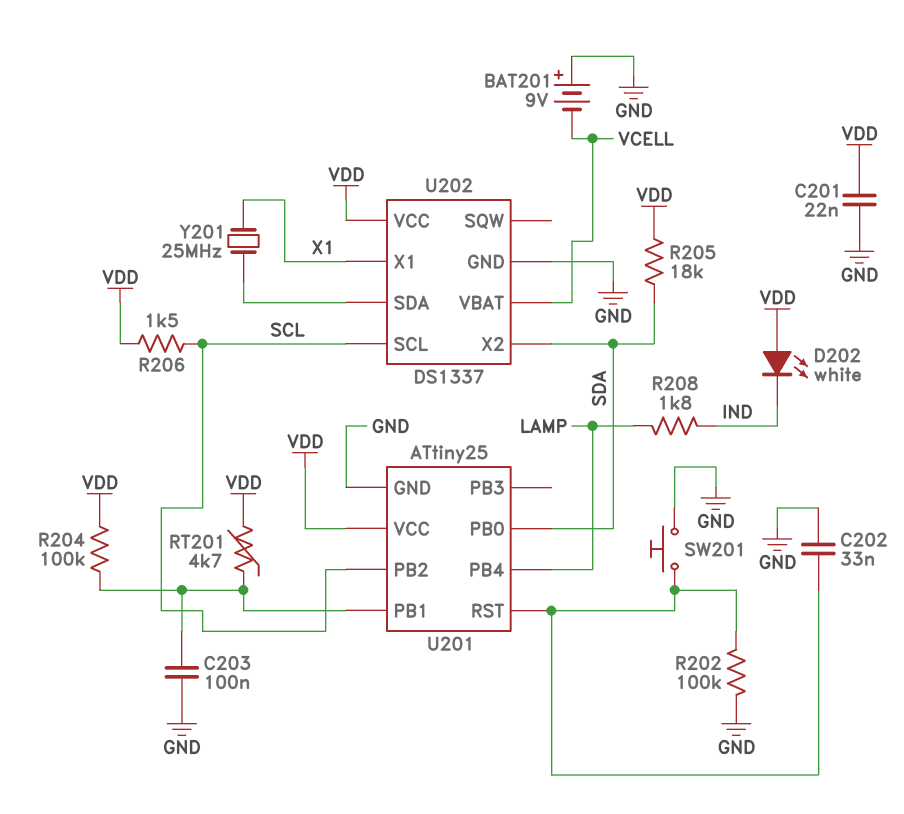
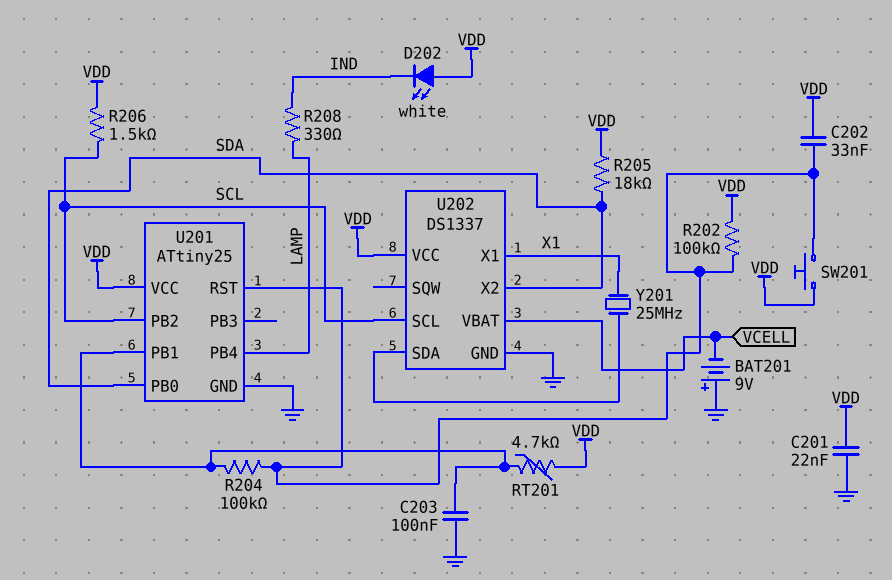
C202: 33nF (GND, U201/RST) -> 33nF (U201/RST, VDD)
R202: 100k (GND, U201/RST) -> 100k (U201/RST, VDD)
R204: 100k (U201/PB1, VDD) -> 100k (U201/PB1, U201/RST)
R208: 1.8k (IND, LAMP) -> 330 (IND, LAMP)
SW201: button (GND, U201/RST) -> button (U201/RST, VDD)

